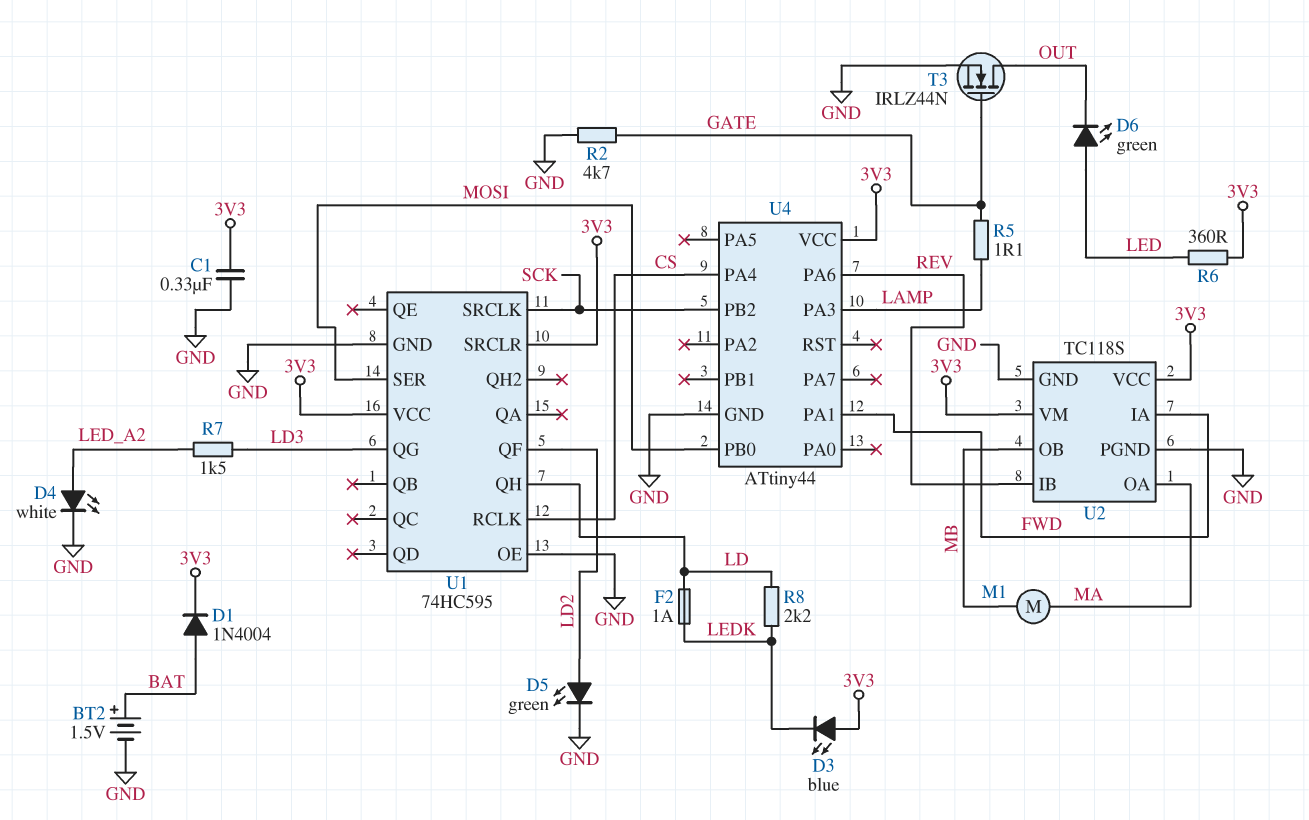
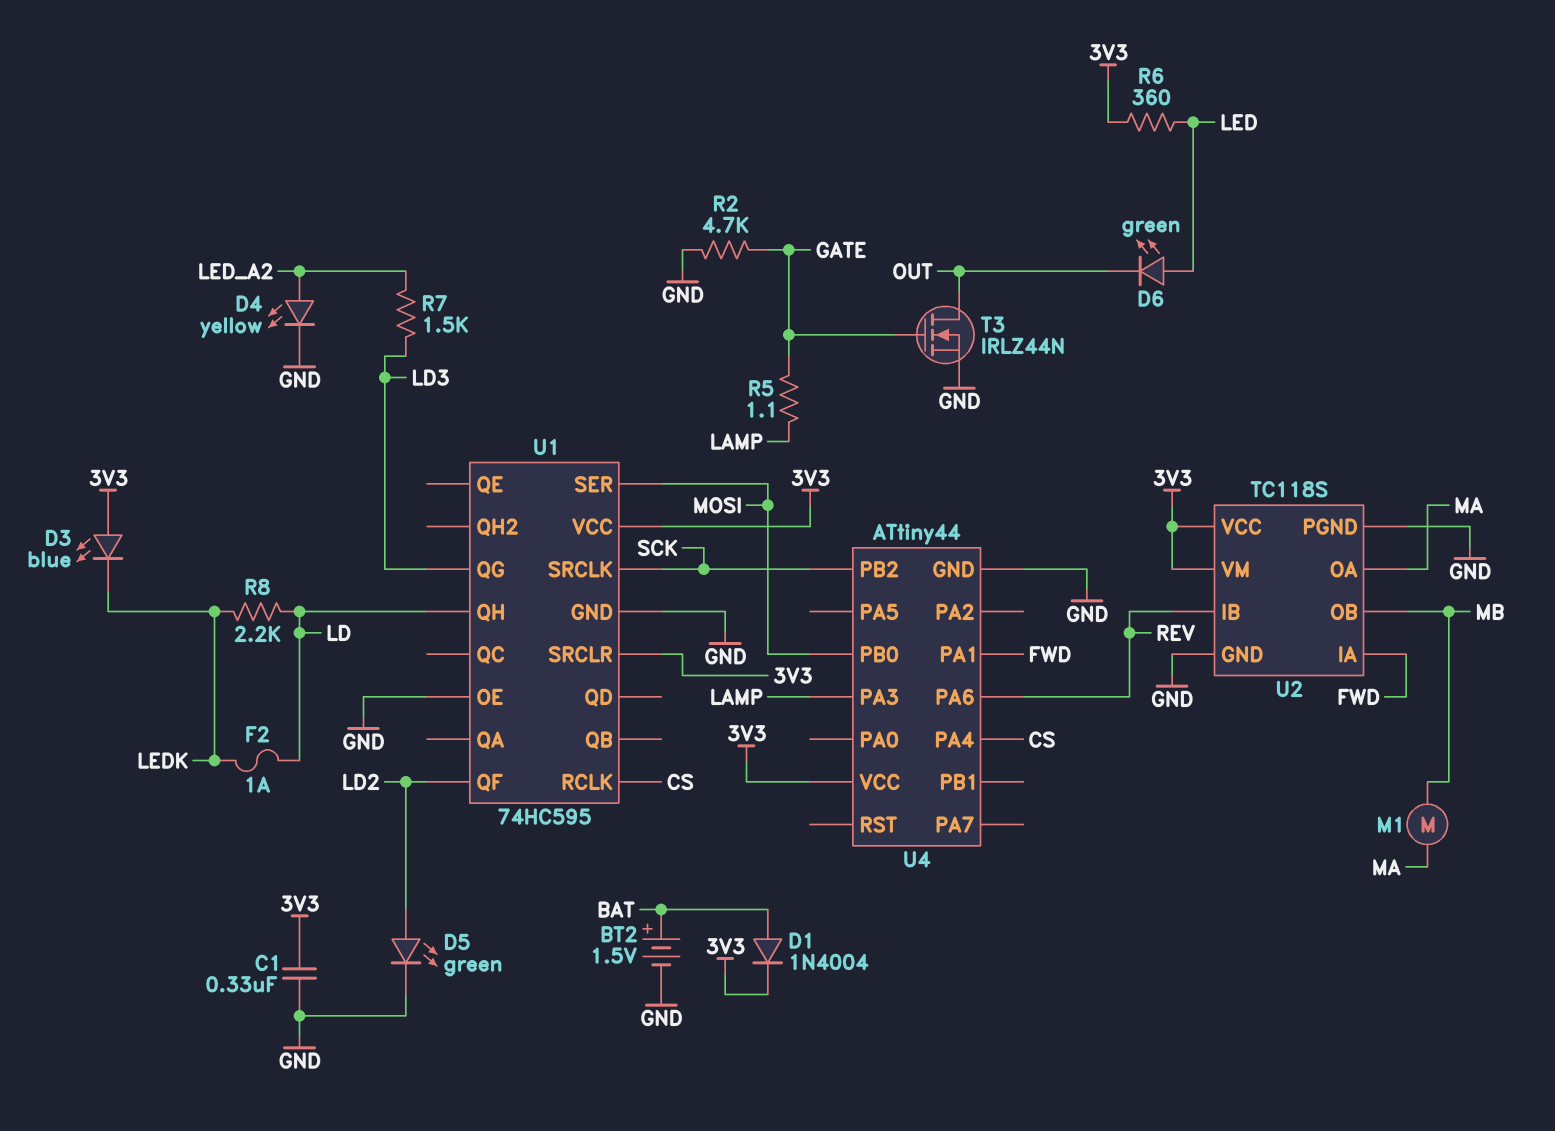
D4: LED white (A LED_A2, K GND) -> LED yellow (A LED_A2, K GND)

